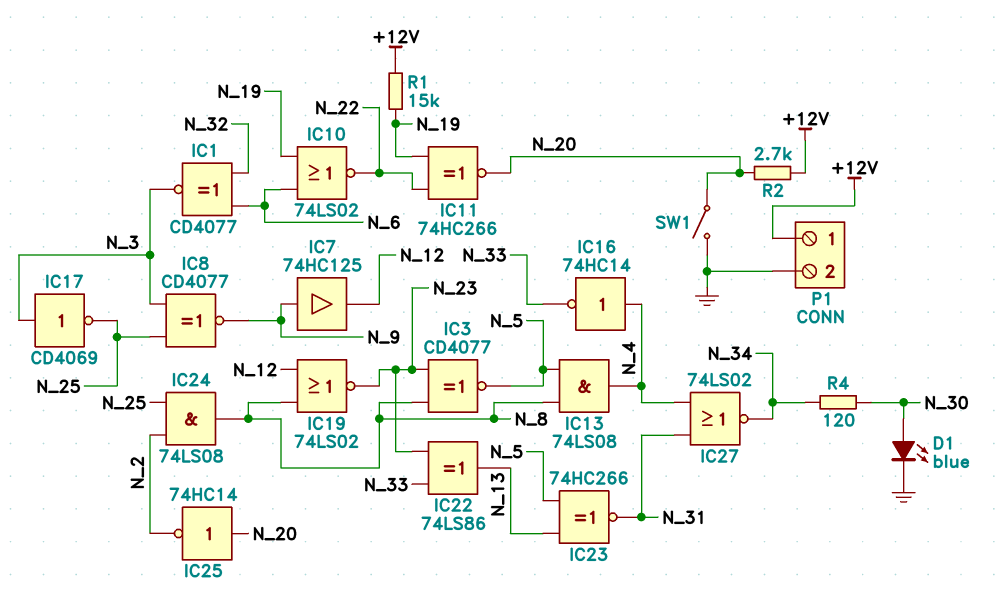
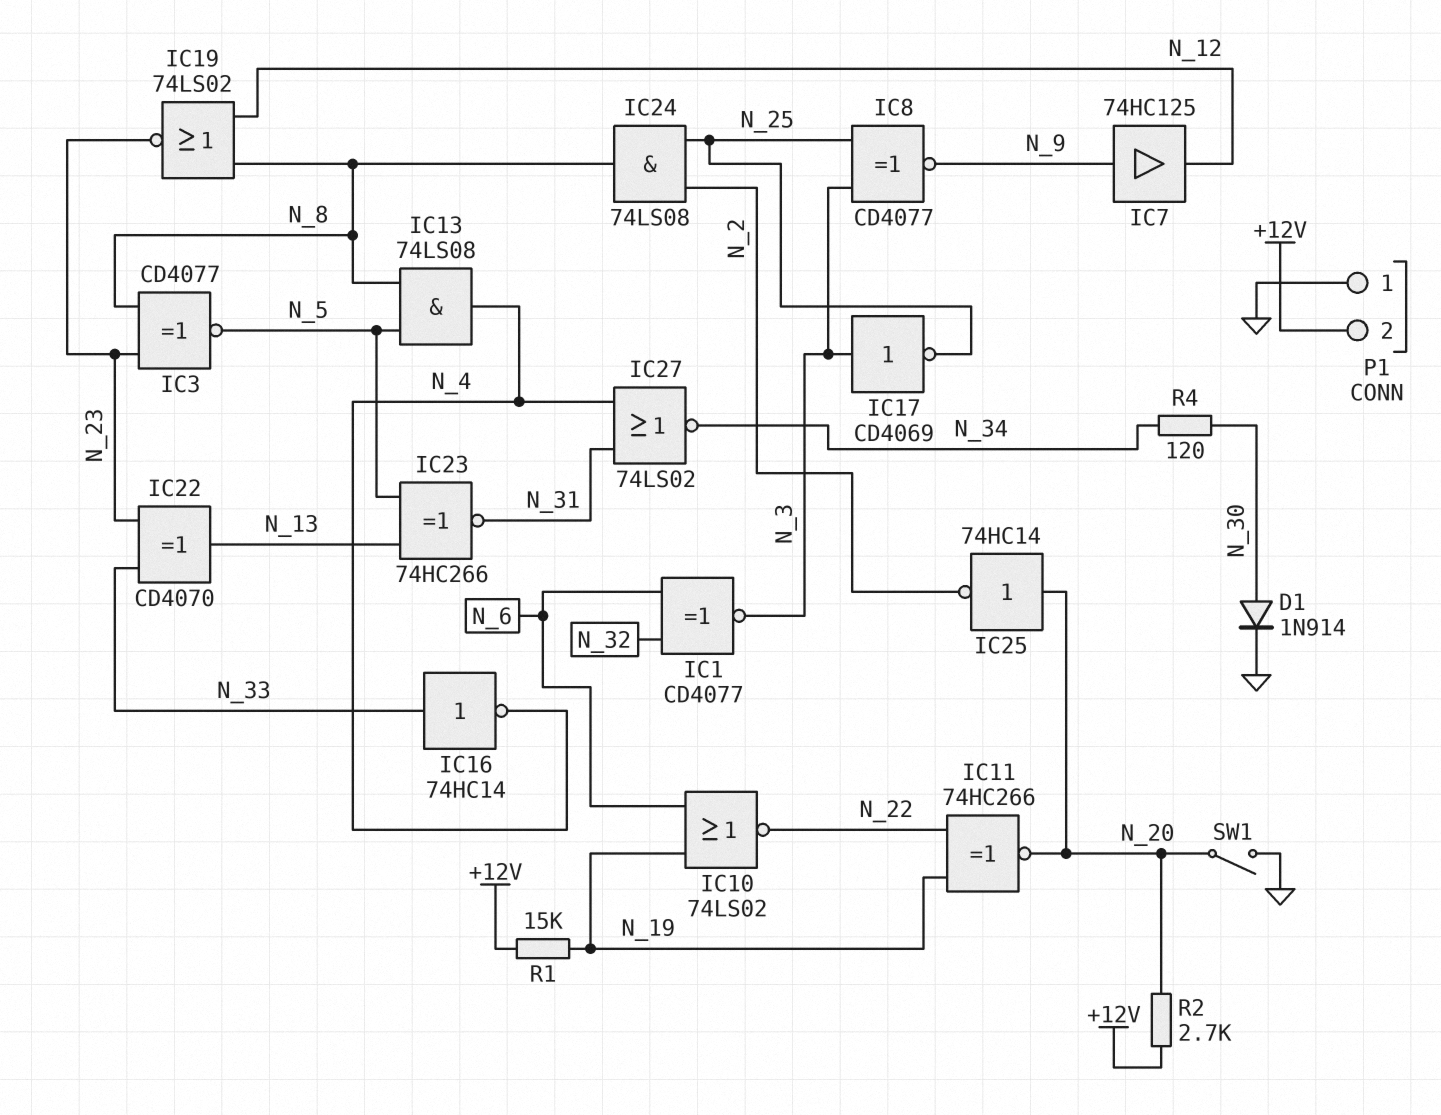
D1: LED blue (A N_30, K GND) -> diode 1N914 (A N_30, K GND)
IC16: NOT 74HC14 (in N_4, out N_33) -> NOT 74HC14 (in N_33, out N_4)
IC22: XOR 74LS86 (in N_23, in N_33, out N_13) -> XOR CD4070 (in N_23, in N_33, out N_13)
P1 pin 1: +12V -> GND
P1 pin 2: GND -> +12V

